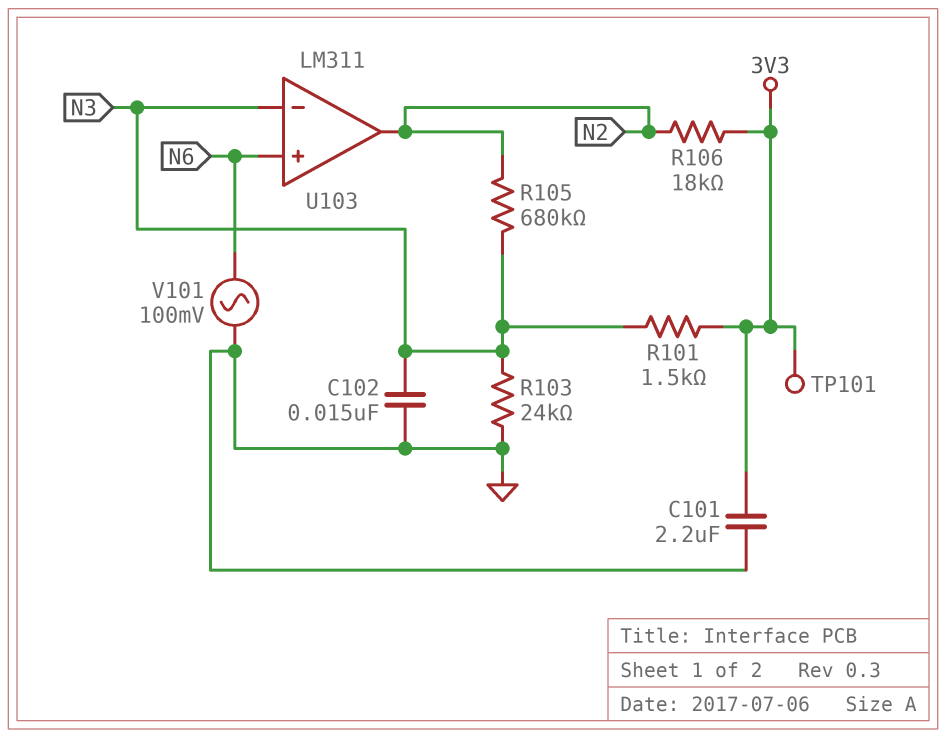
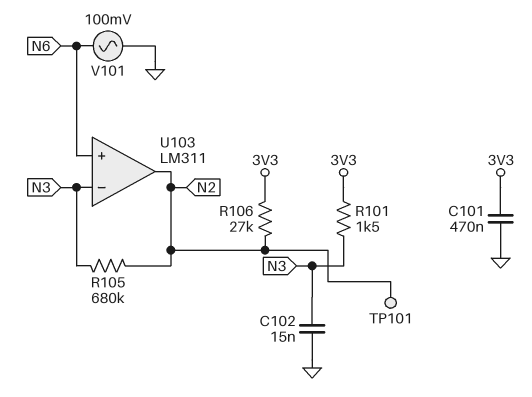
C101: 2.2uF (3V3, GND) -> 470nF (3V3, GND)
R103: 24k (GND, N3) -> none
R106: 18k (3V3, N2) -> 27k (3V3, N2)
TP101: test point (3V3) -> test point (N2)

